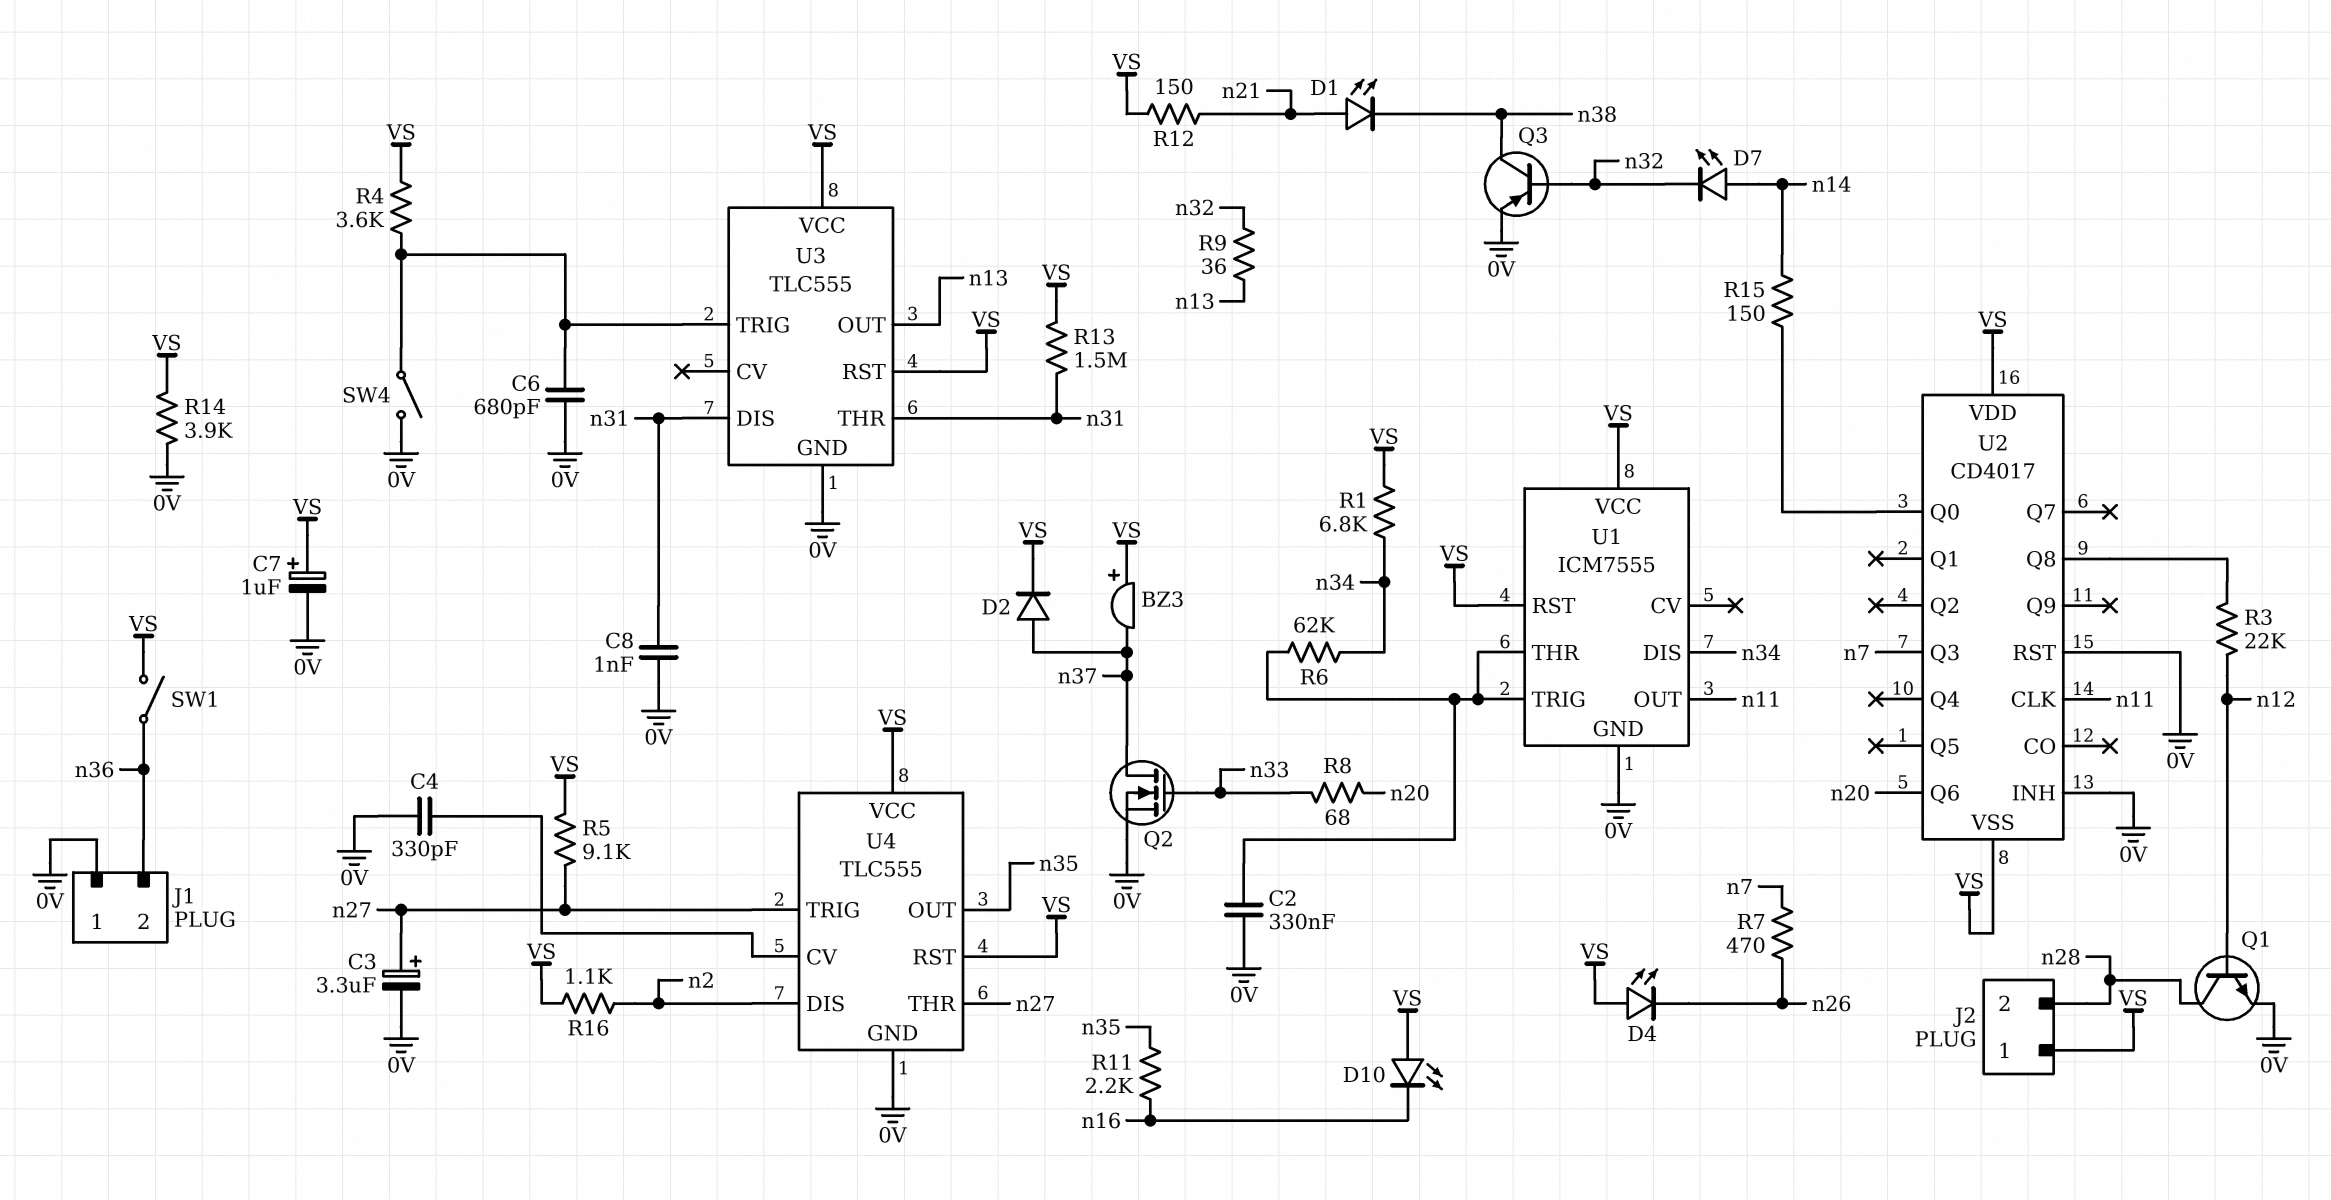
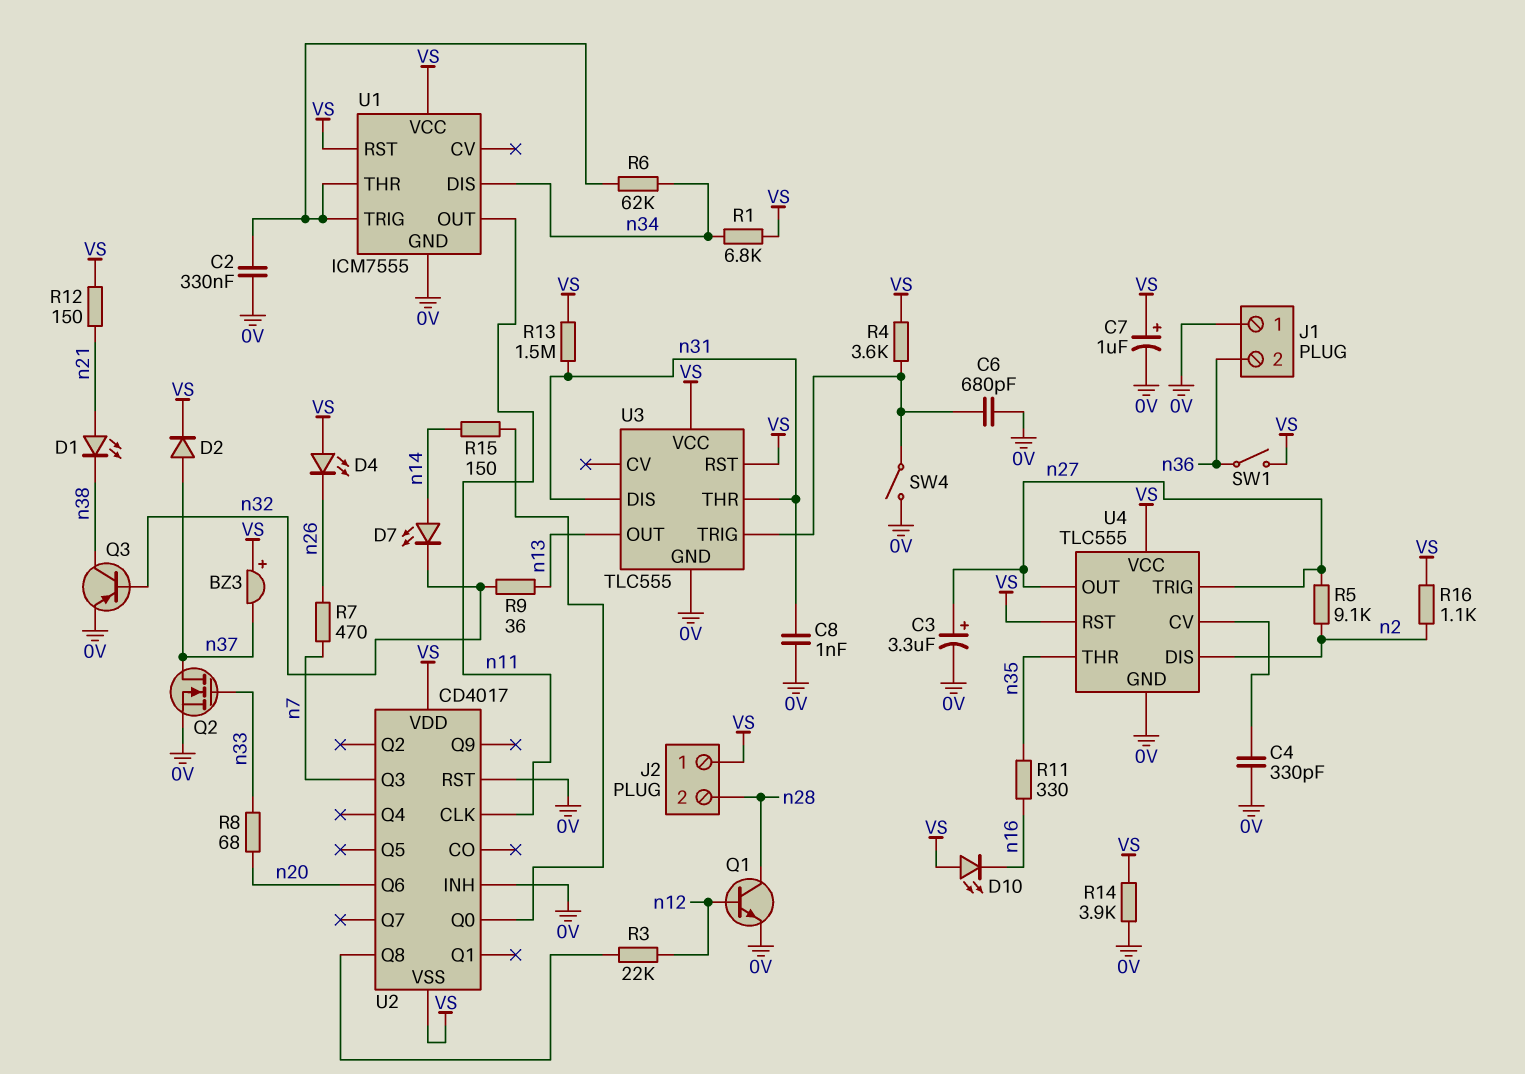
R5: 9.1k (VS, n27) -> 9.1k (n2, n27)
R11: 2.2k (n16, n35) -> 330 (n16, n35)
U4 pin OUT: n35 -> n27
U4 pin THR: n27 -> n35

